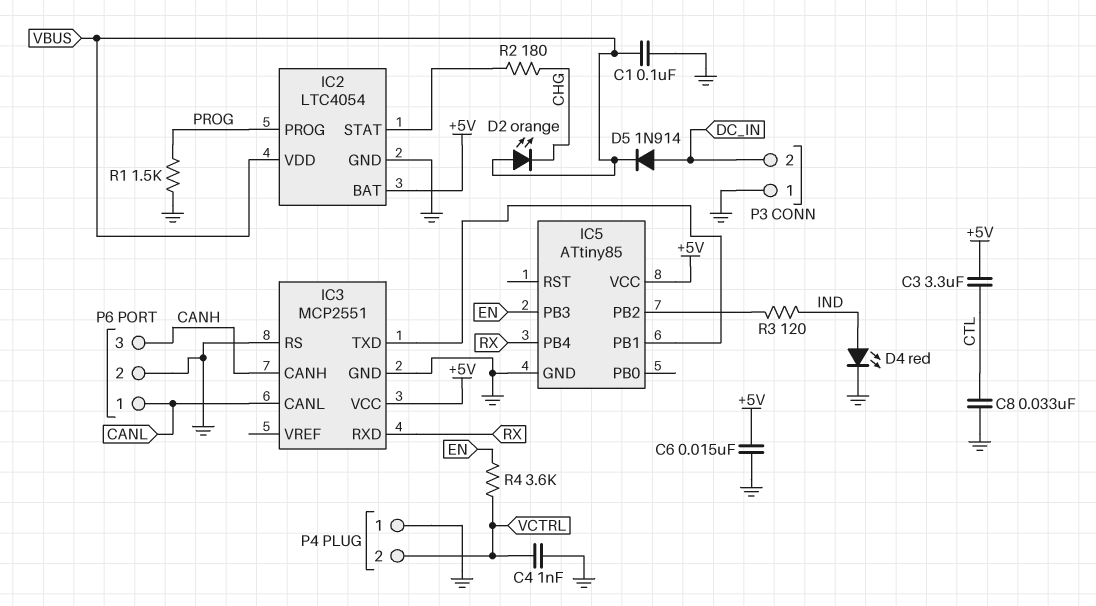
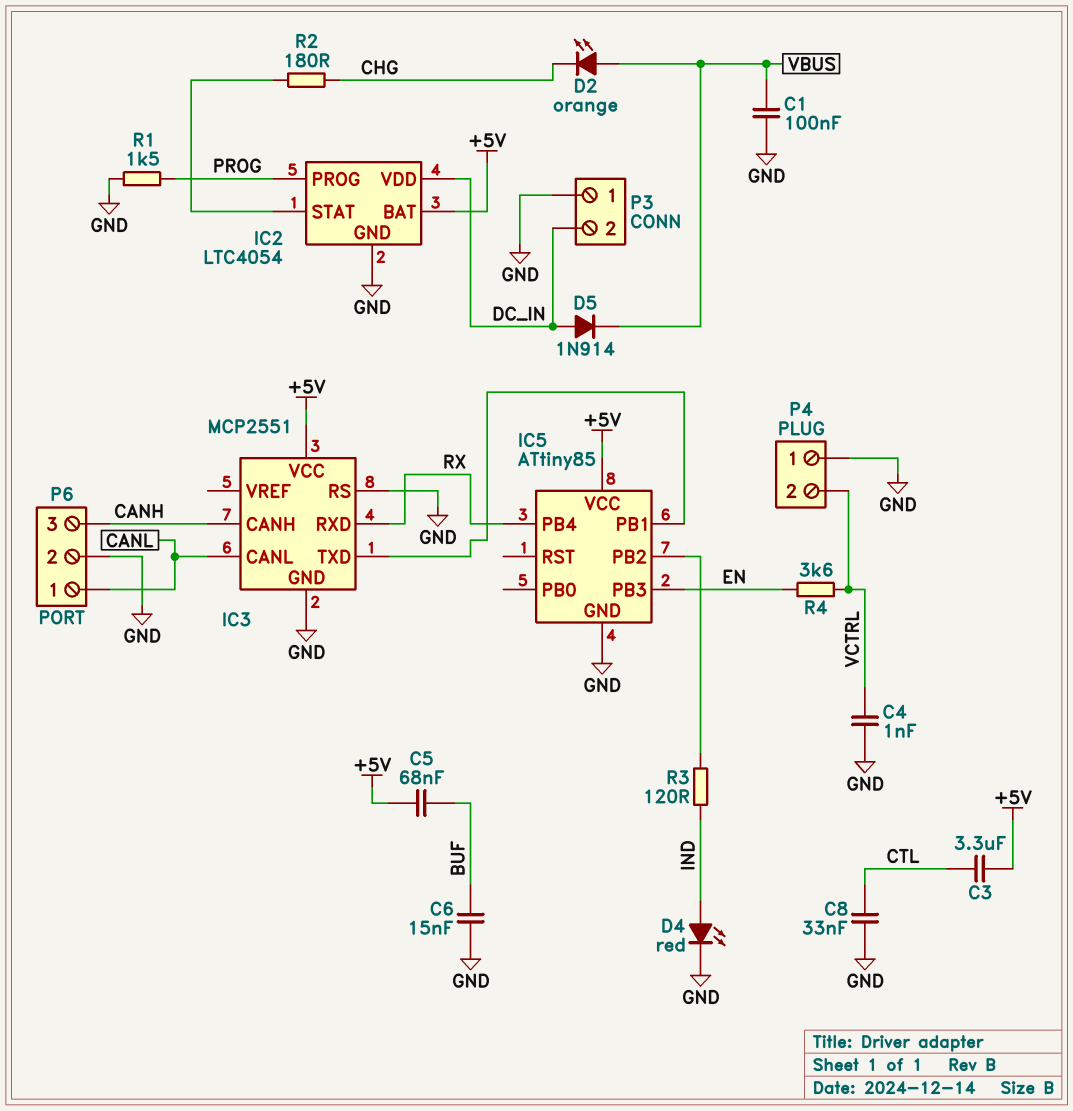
C5: none -> 68nF (+5V, BUF)
C6: 15nF (+5V, GND) -> 15nF (BUF, GND)
IC2 pin VDD: VBUS -> DC_IN

